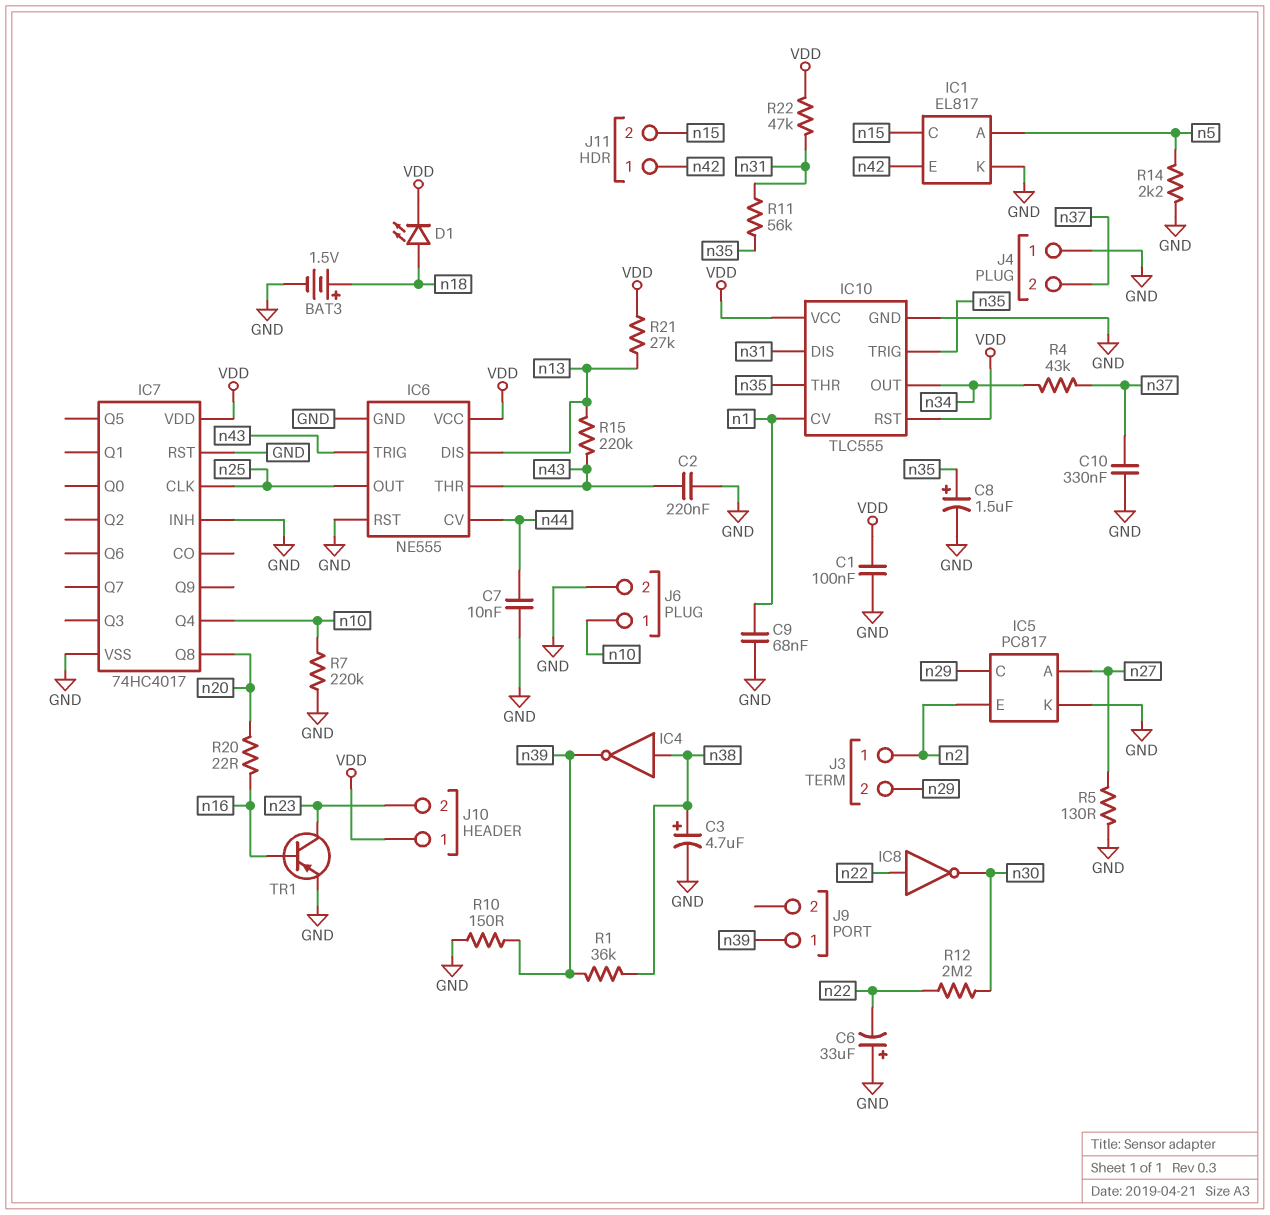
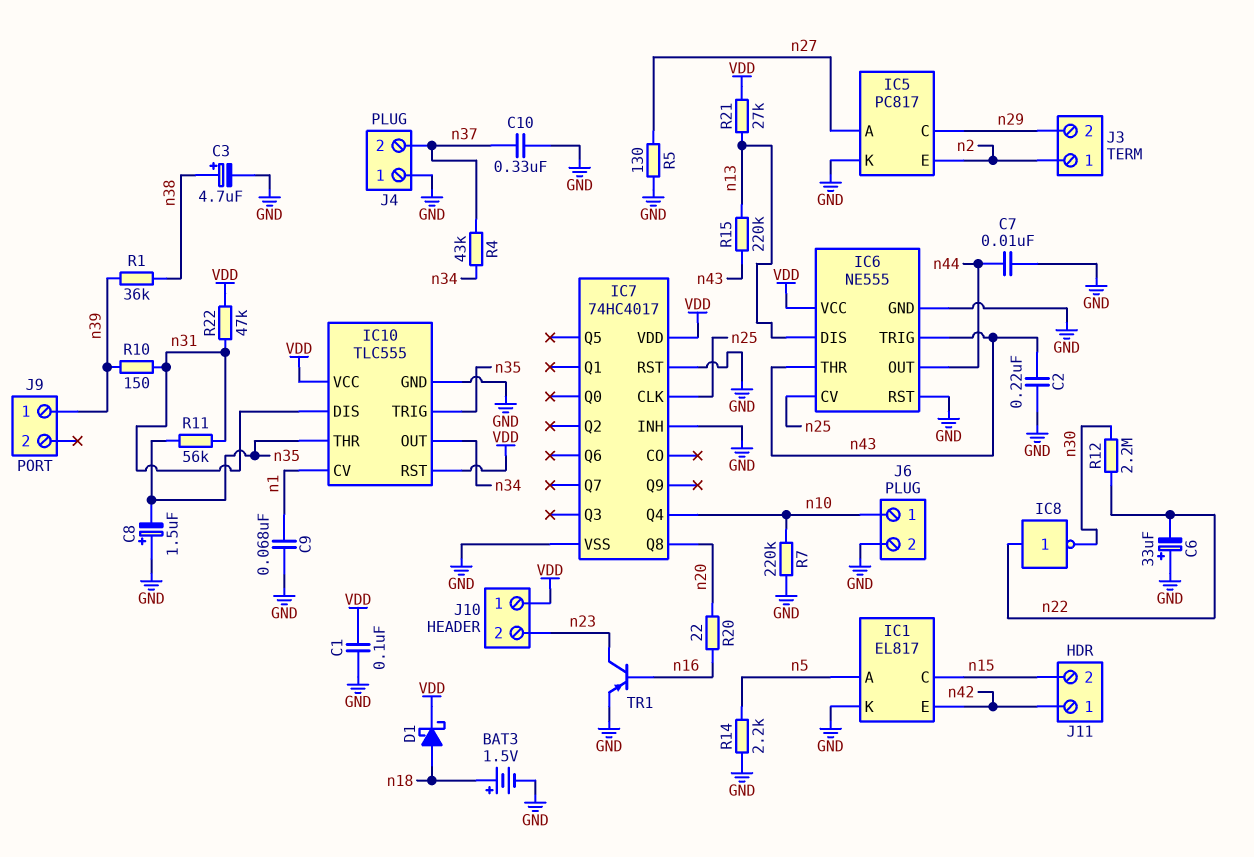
C8: 1.5uF (plus n35, minus GND) -> 1.5uF (plus GND, minus n35)
D1: LED (A n18, K VDD) -> schottky (A n18, K VDD)
IC4: NOT (in n38, out n39) -> none
IC6 pin CV: n44 -> n25
IC6 pin OUT: n25 -> n44
R10: 150 (GND, n39) -> 150 (n31, n39)

